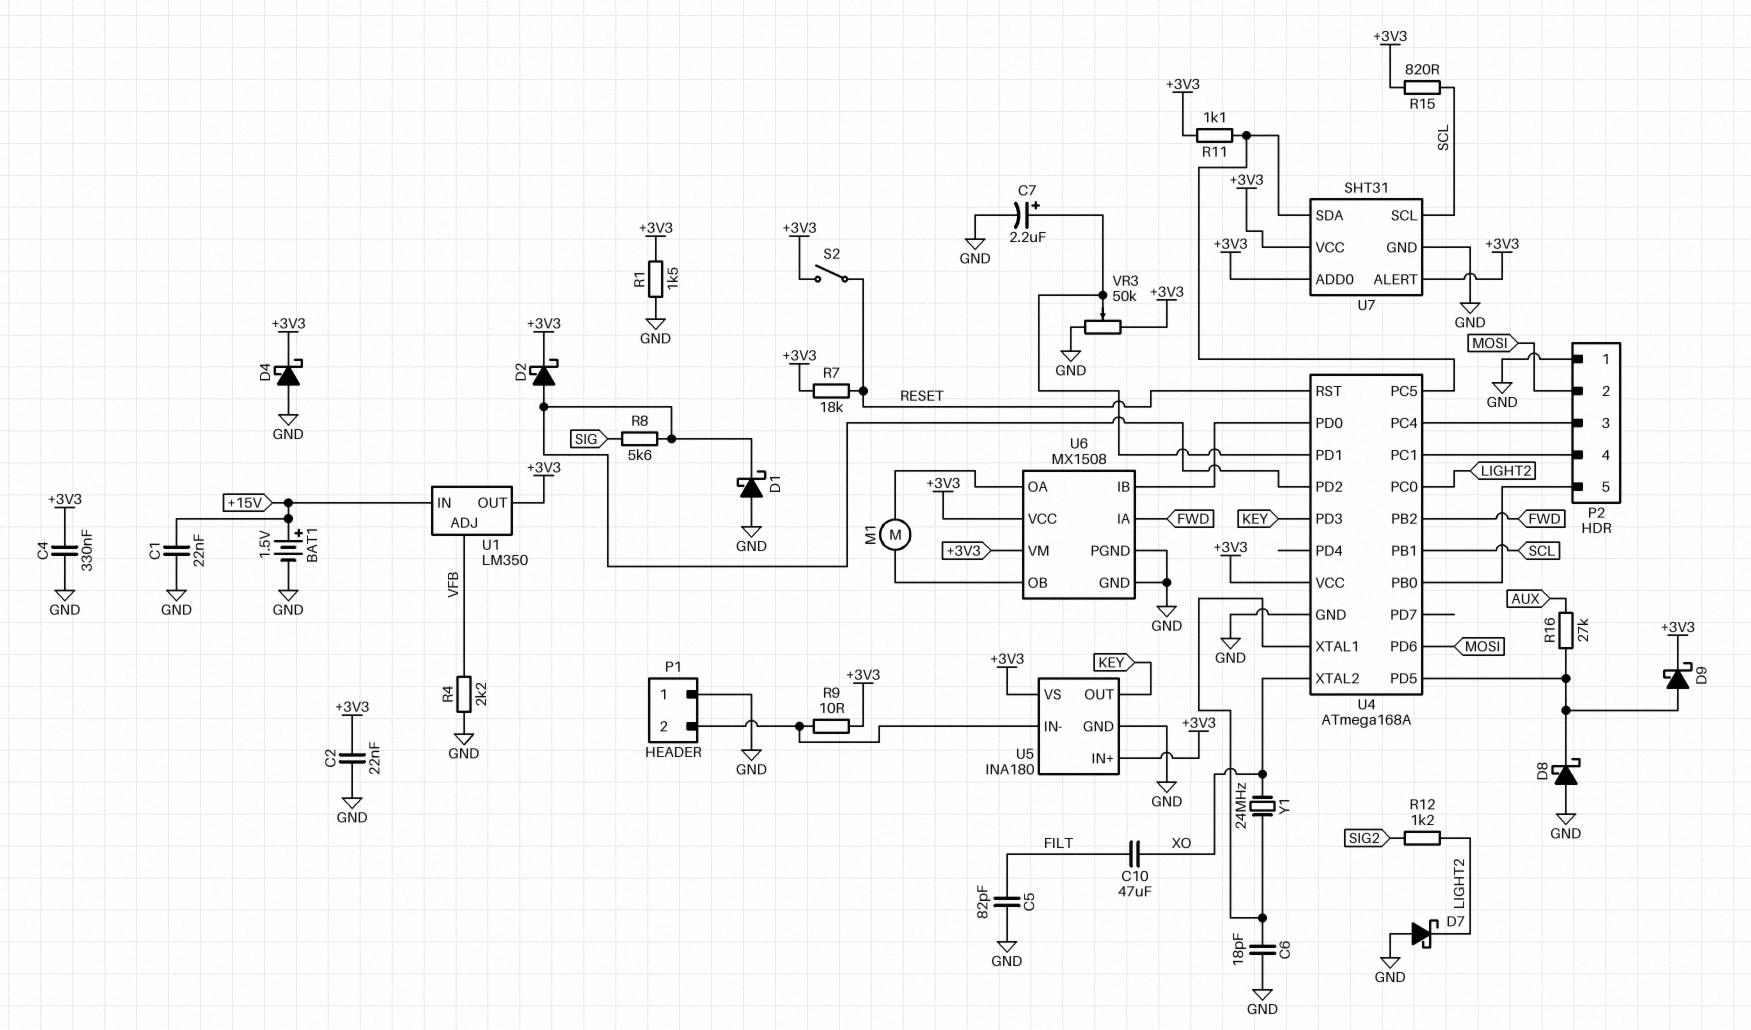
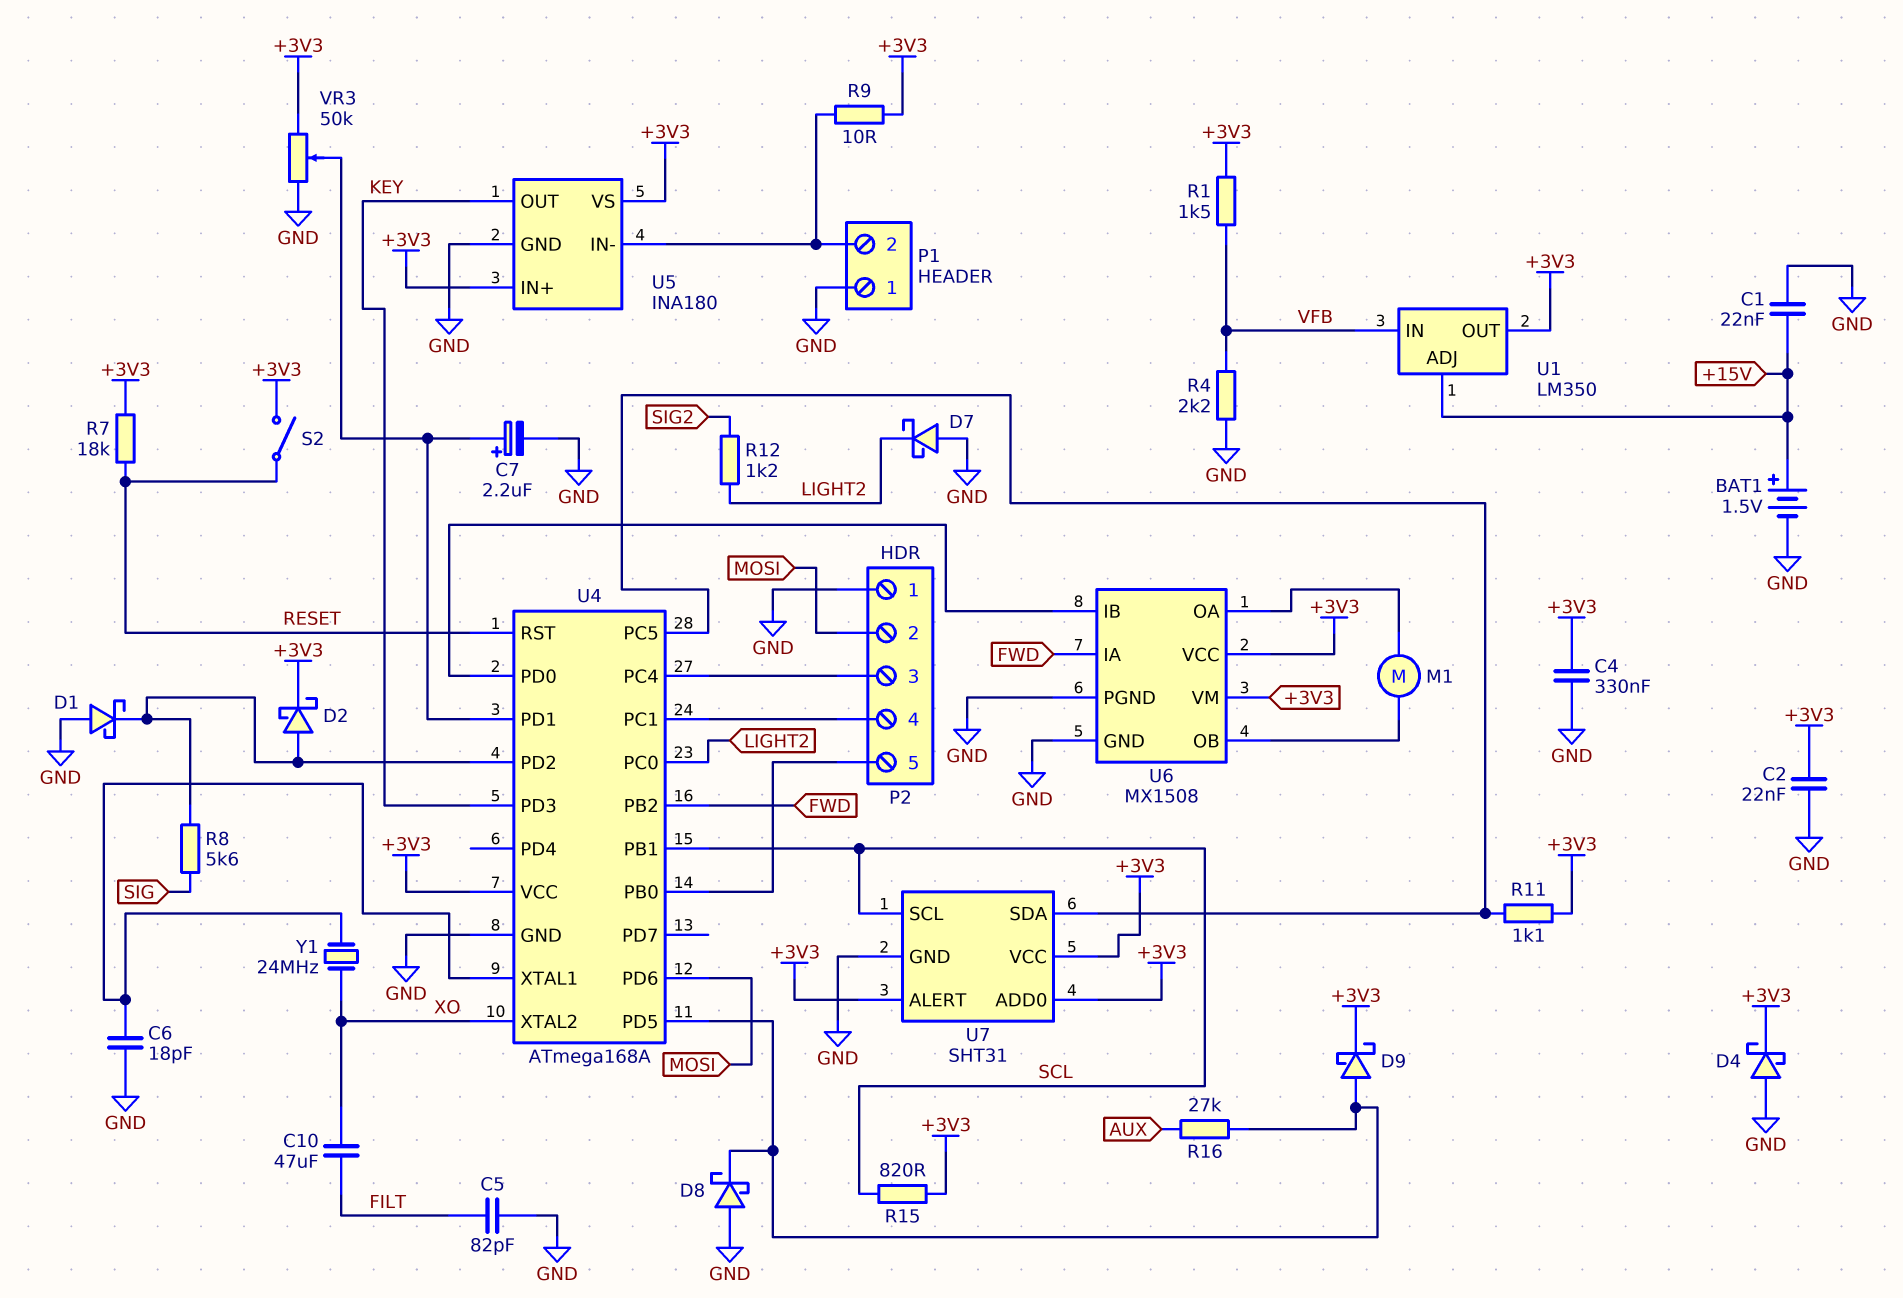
R1: 1.5k (+3V3, GND) -> 1.5k (+3V3, VFB)
U1 pin ADJ: VFB -> +15V
U1 pin IN: +15V -> VFB

